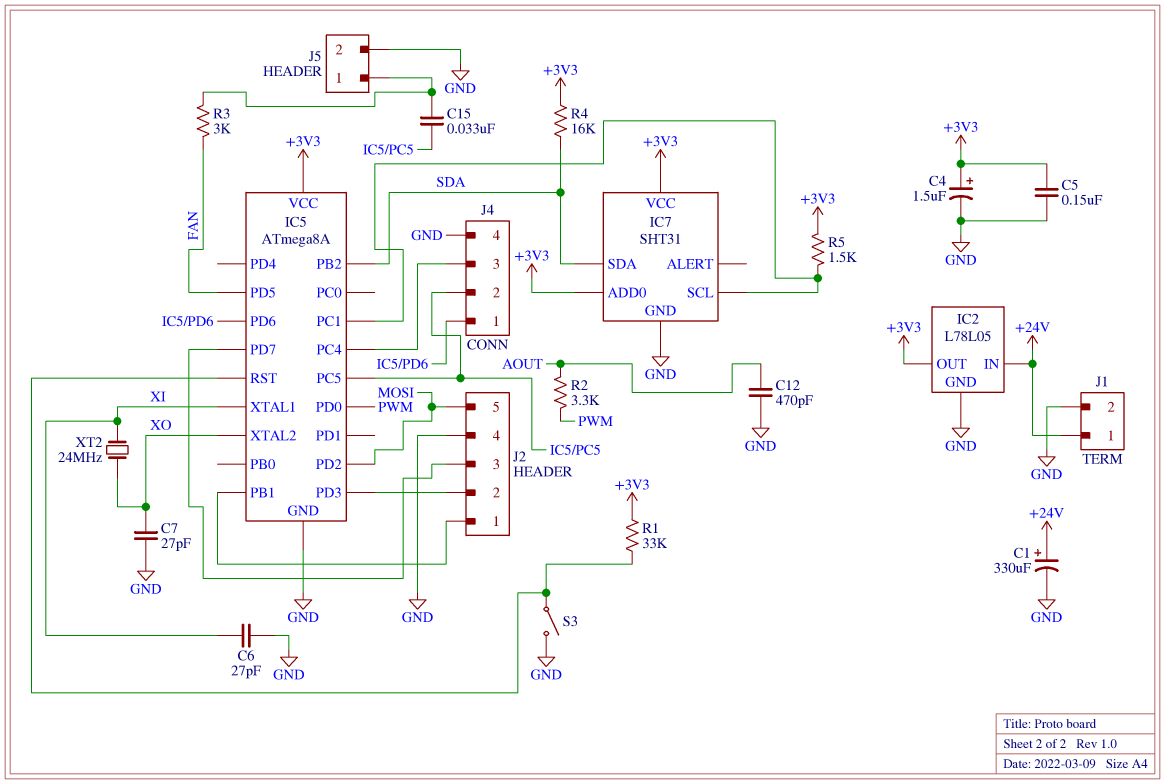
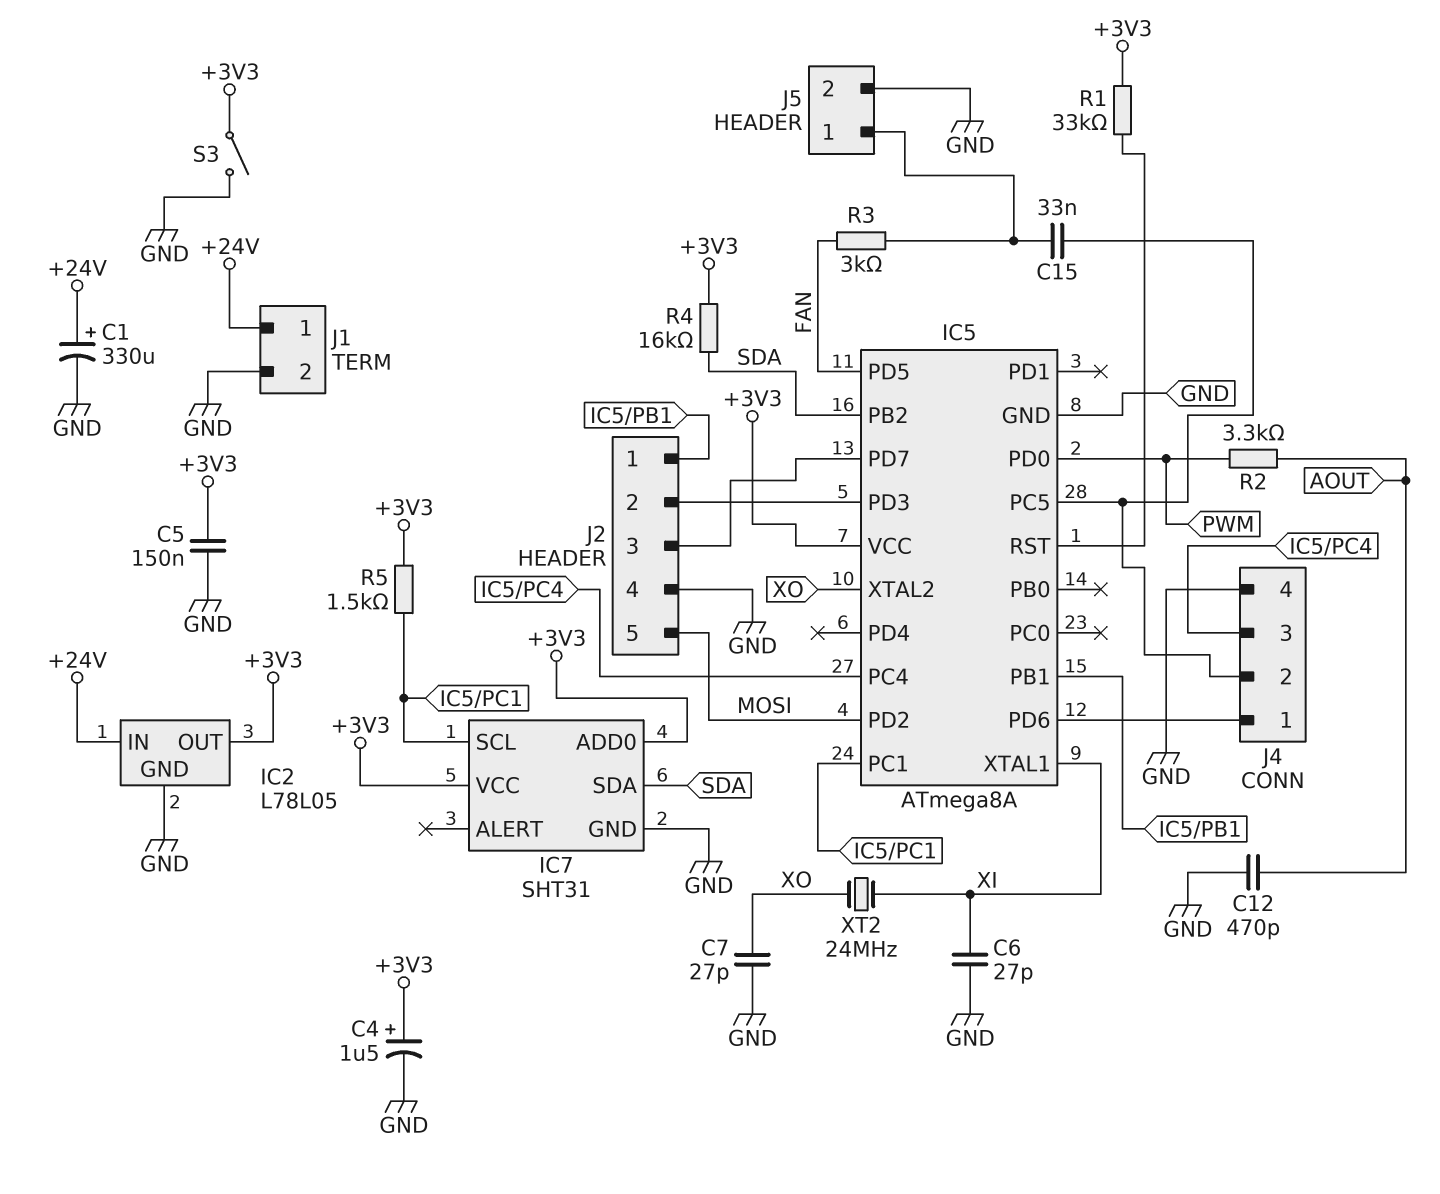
S3: switch (GND, IC5/RST) -> switch (+3V3, GND)

